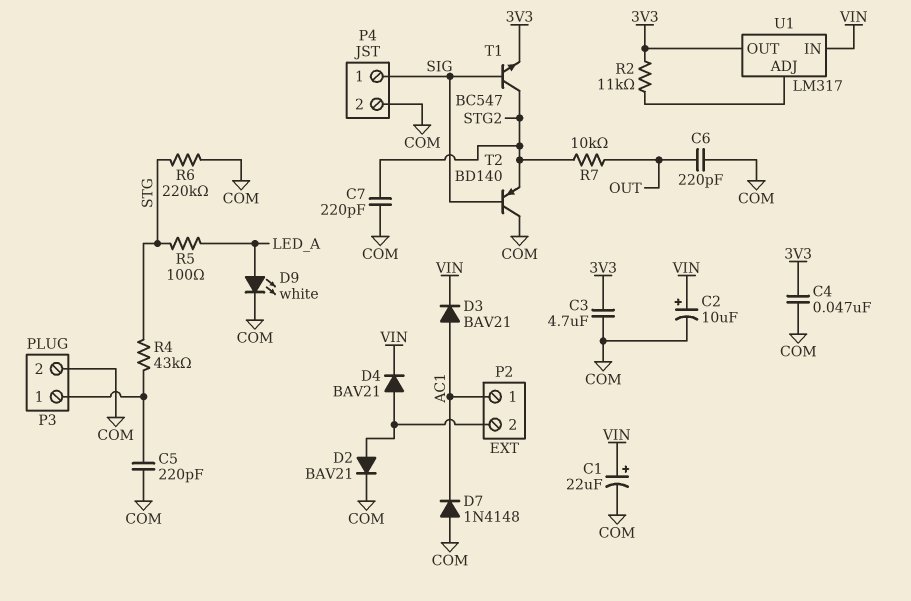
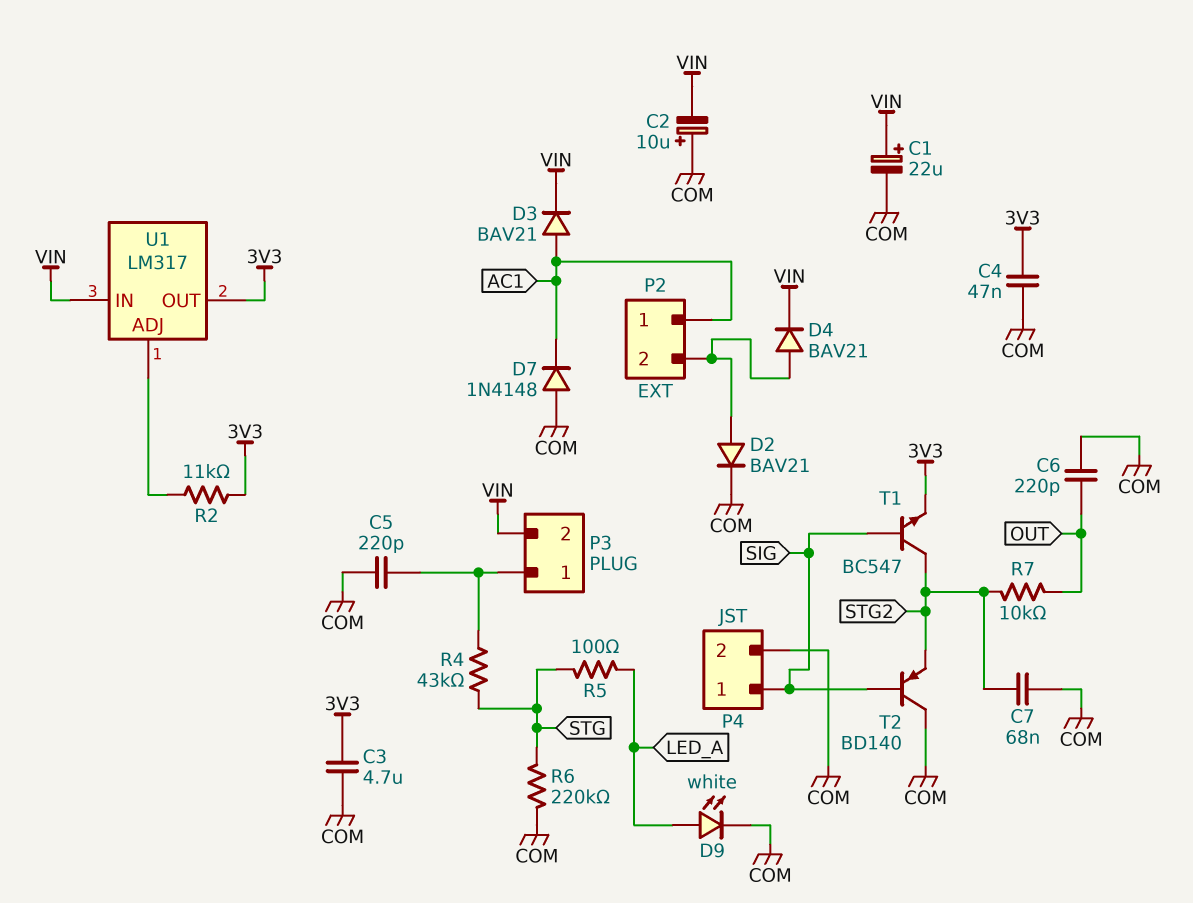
C2: 10uF (plus VIN, minus COM) -> 10uF (plus COM, minus VIN)
C7: 220pF (COM, STG2) -> 68nF (COM, STG2)
P3 pin 2: COM -> VIN

